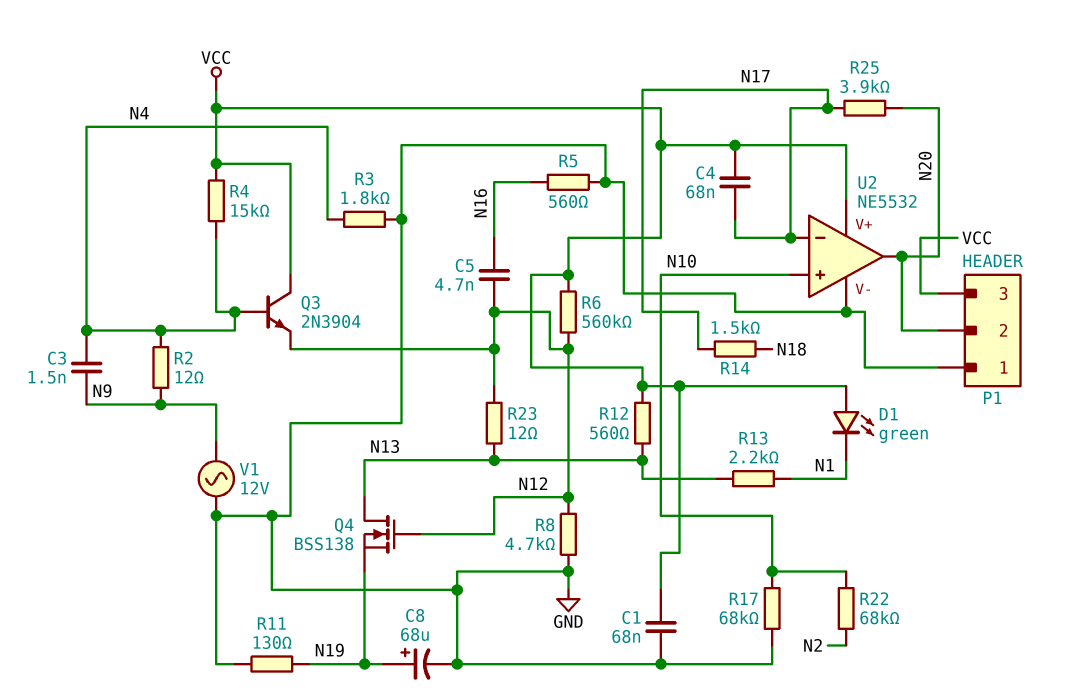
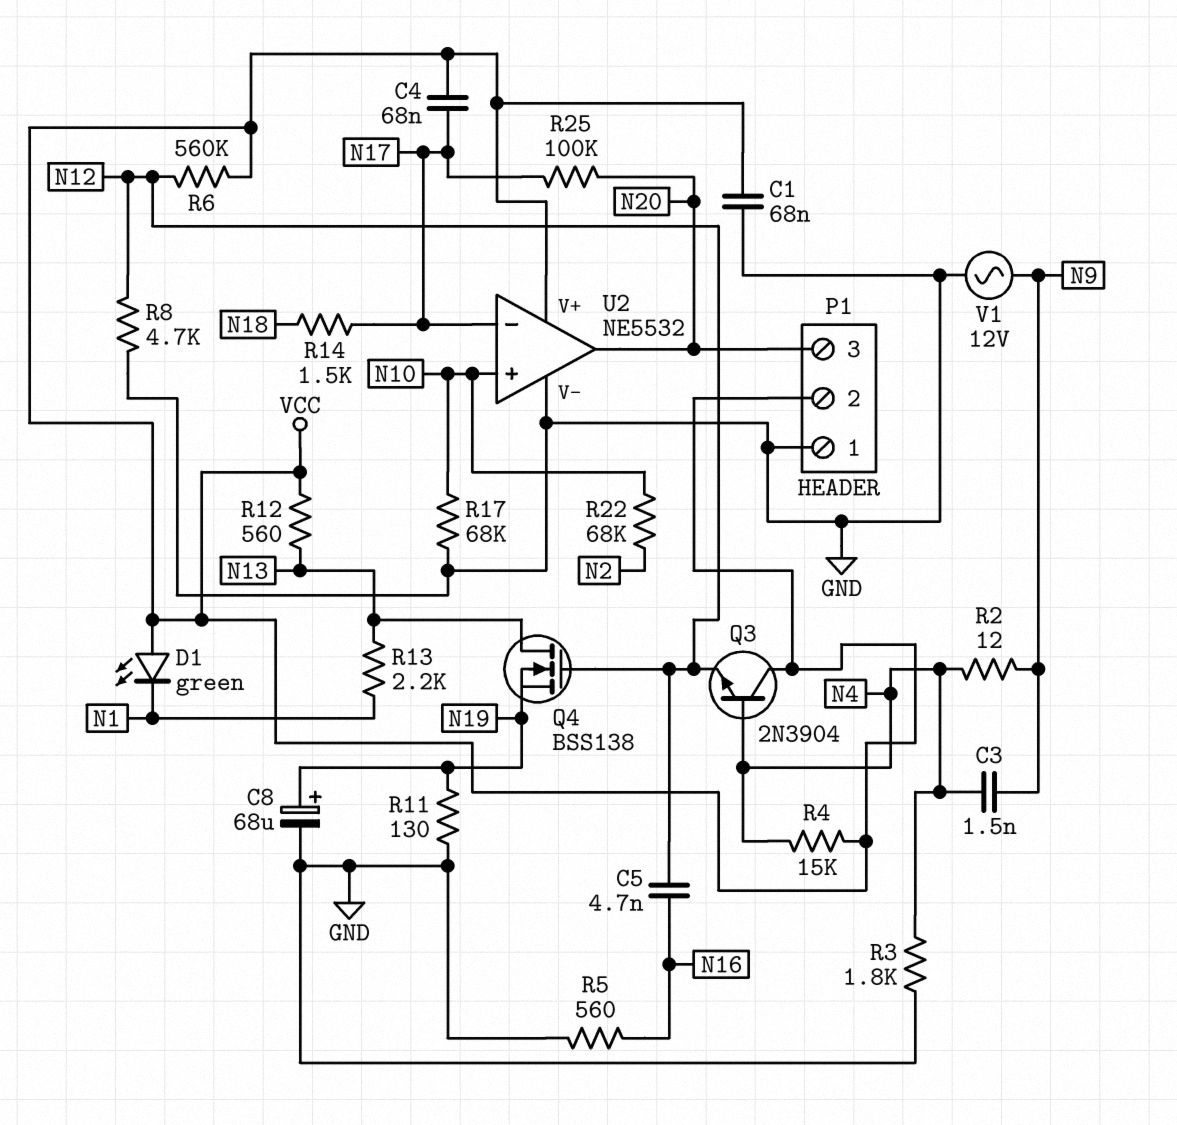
P1 pin 2: N20 -> VCC
P1 pin 3: VCC -> N20
R23: 12 (N12, N13) -> none
R25: 3.9k (N17, N20) -> 100k (N17, N20)

